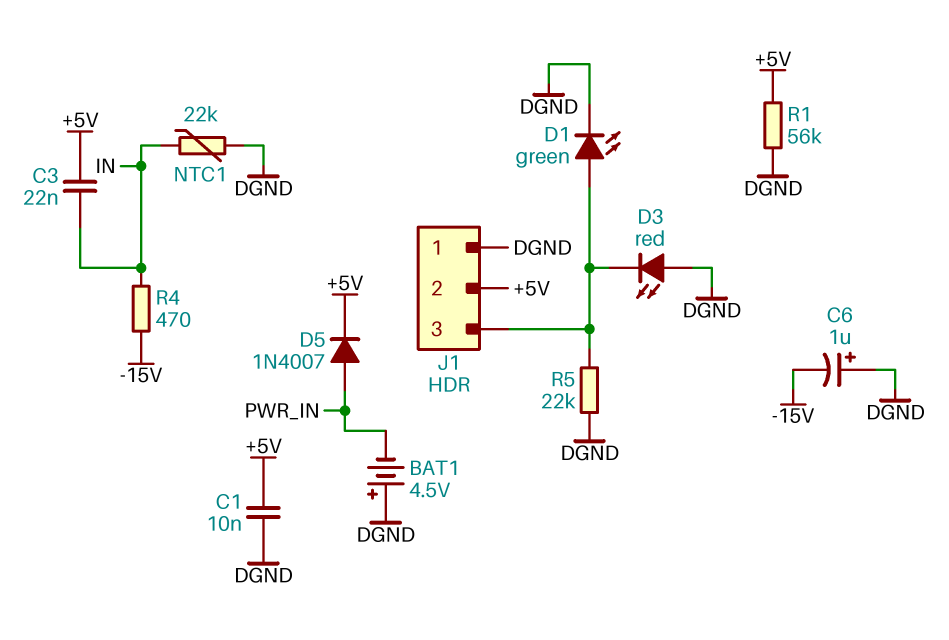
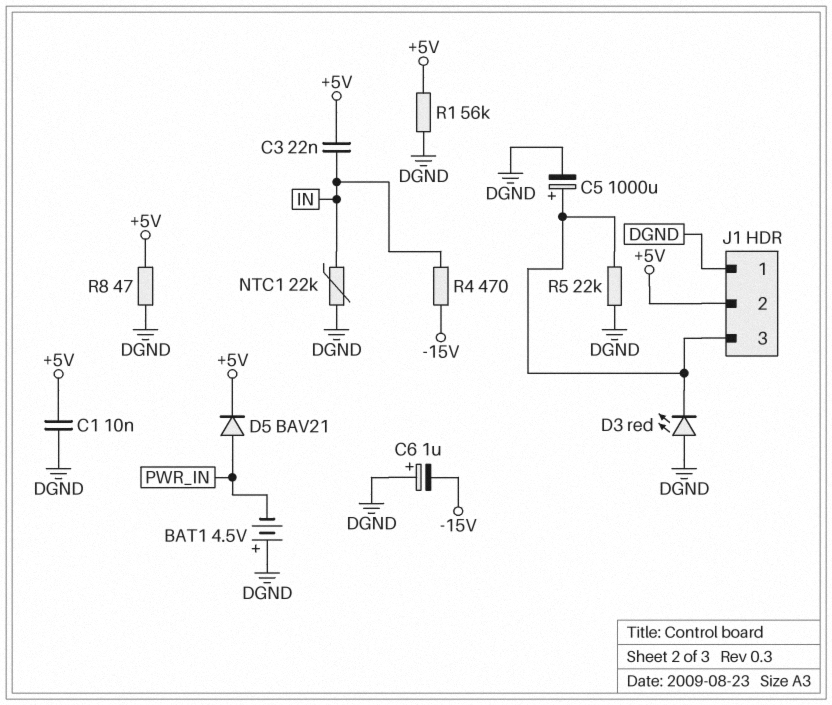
C5: none -> 1000uF (plus J1/3, minus DGND)
D1: LED green (A J1/3, K DGND) -> none
D5: diode 1N4007 (A PWR_IN, K +5V) -> diode BAV21 (A PWR_IN, K +5V)
R8: none -> 47 (+5V, DGND)

